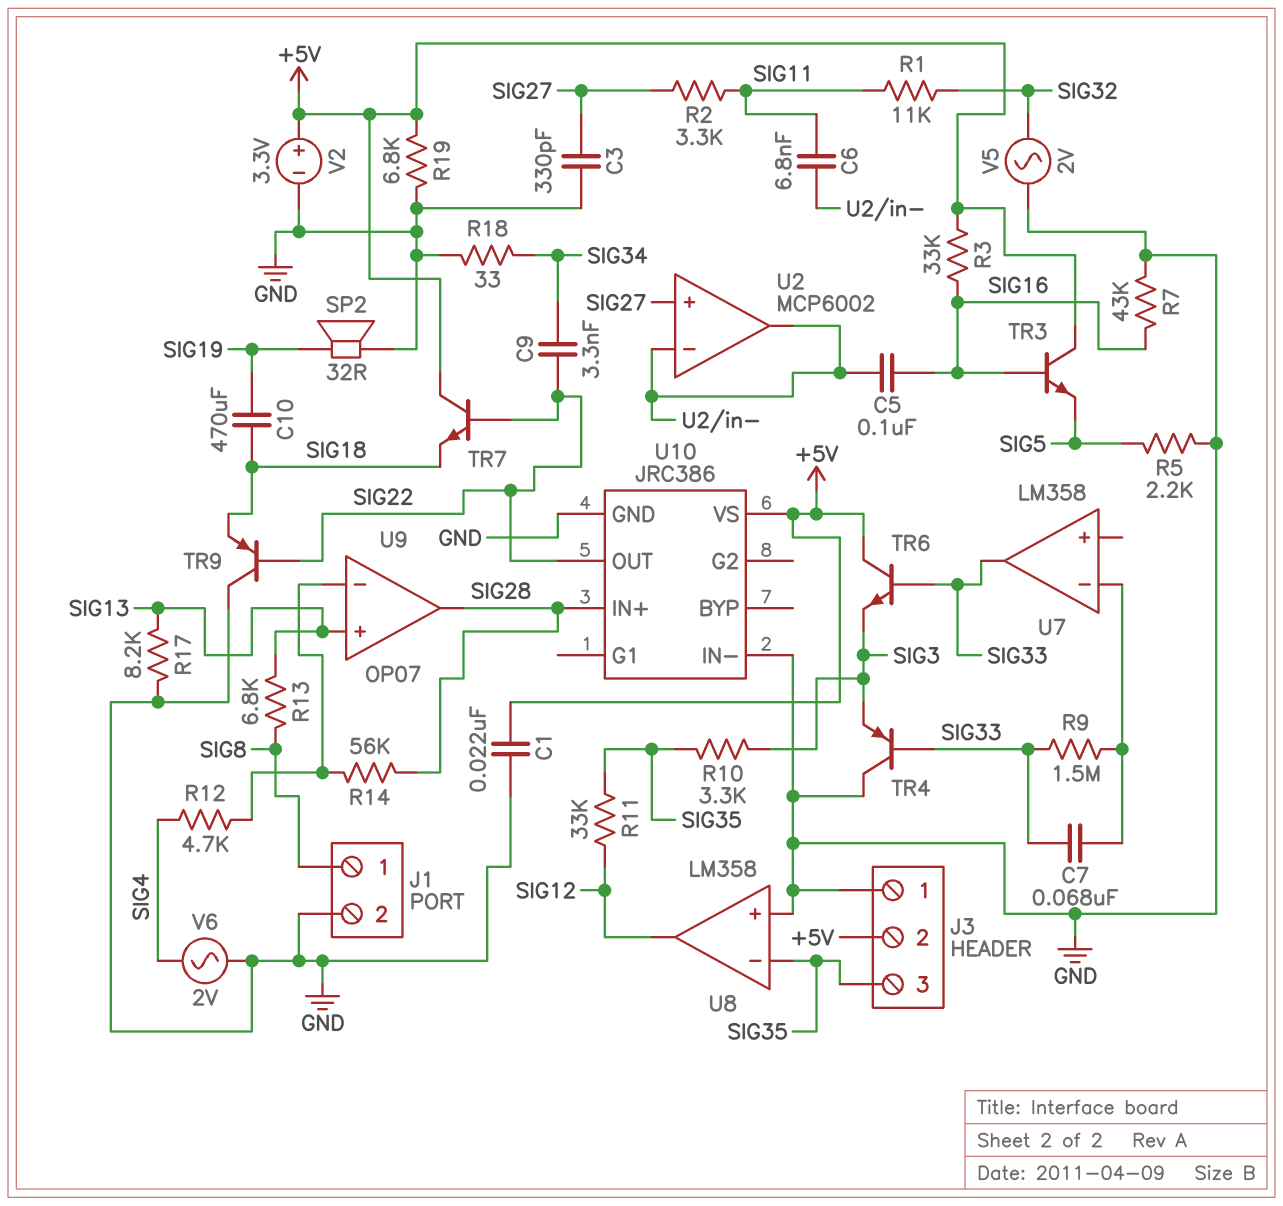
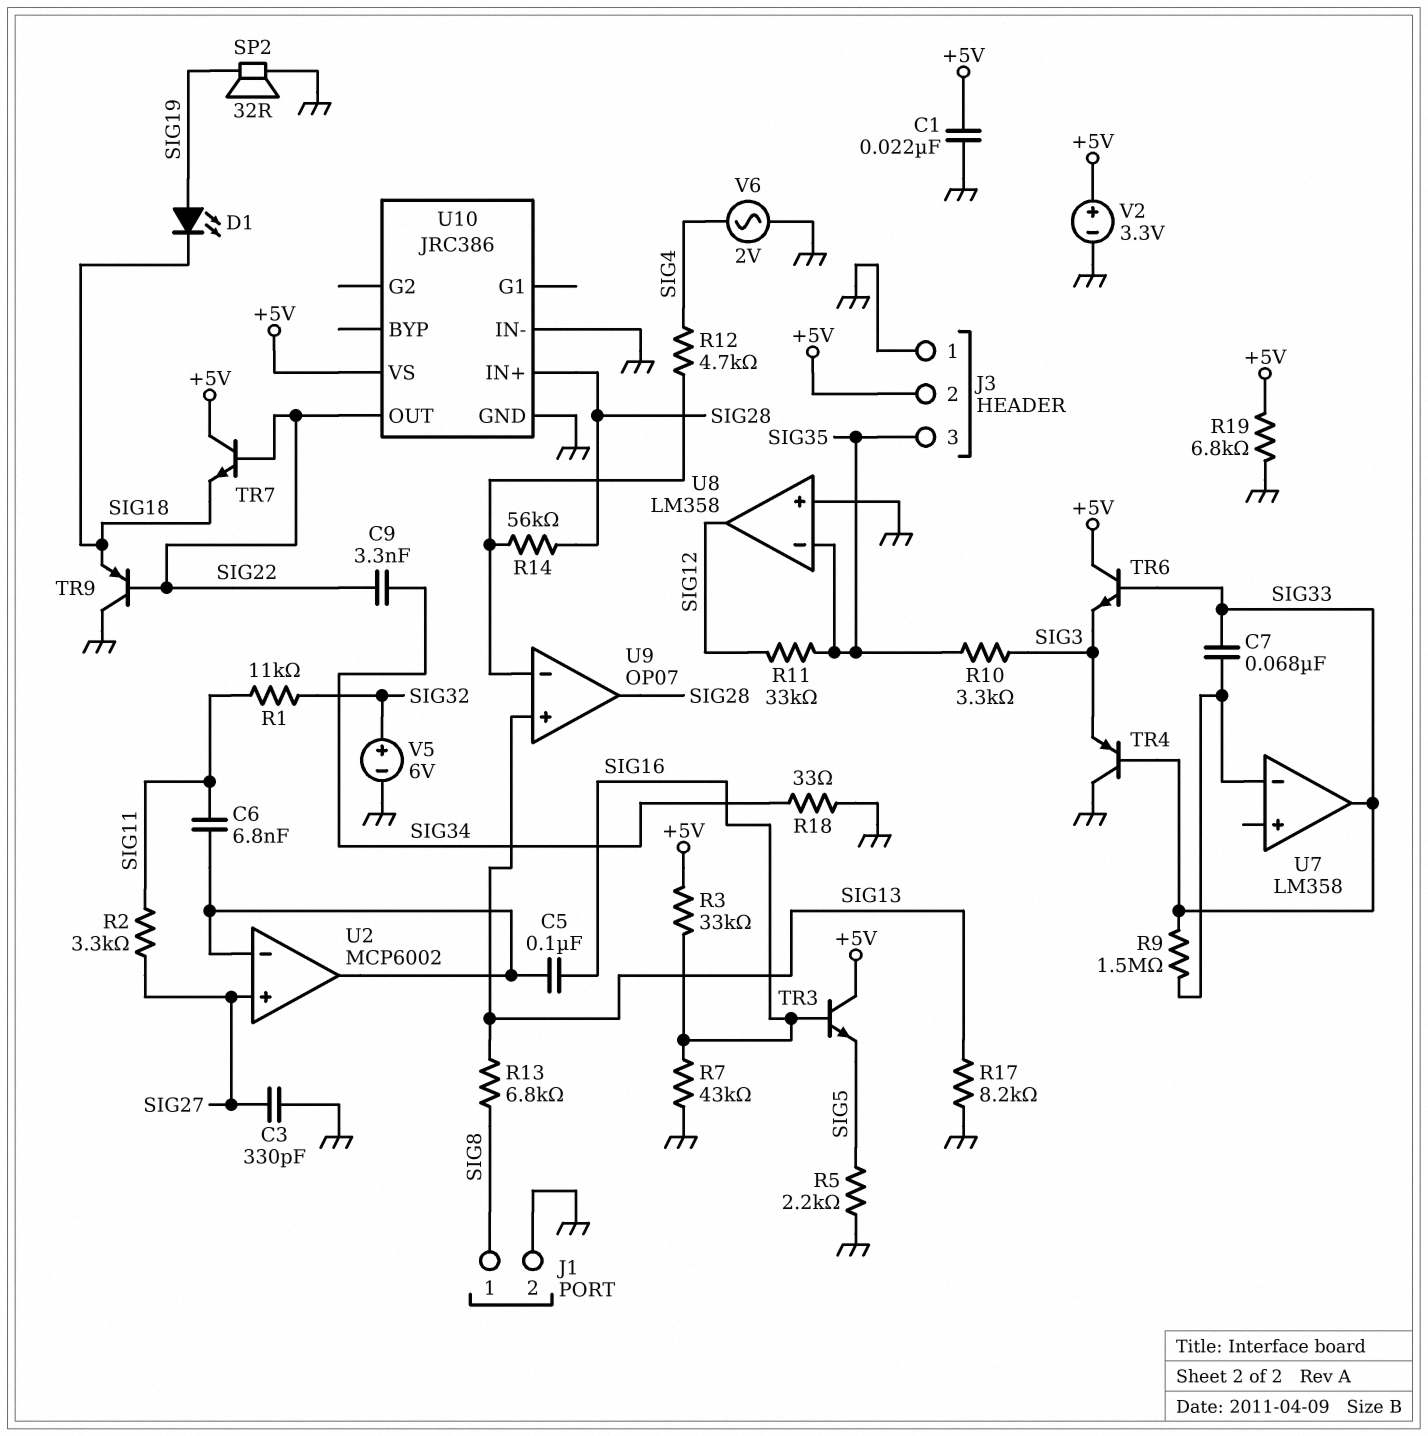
C10: 470uF (SIG18, SIG19) -> none
D1: none -> LED (A SIG19, K SIG18)
V5: AC 2V (GND, SIG32) -> 6V (plus SIG32, minus GND)

